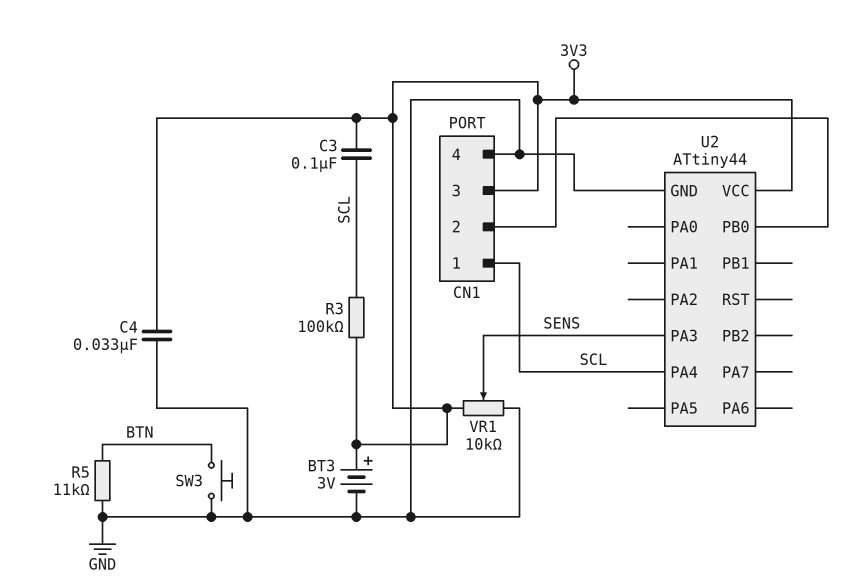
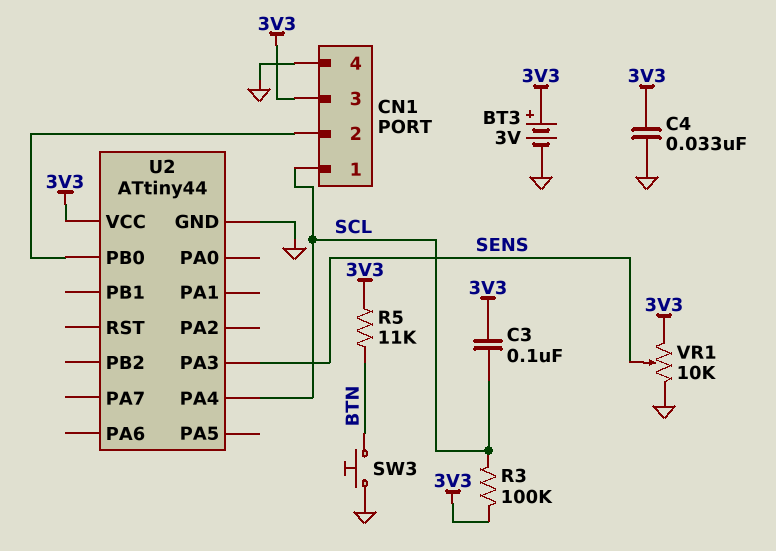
R5: 11k (BTN, GND) -> 11k (3V3, BTN)

